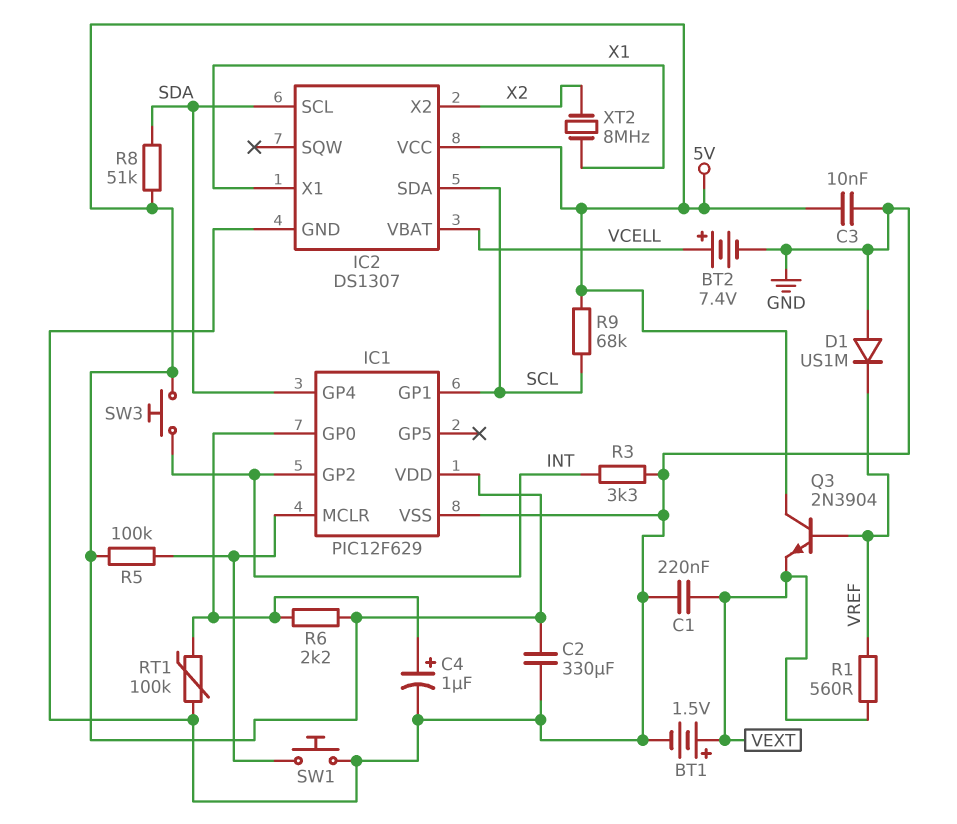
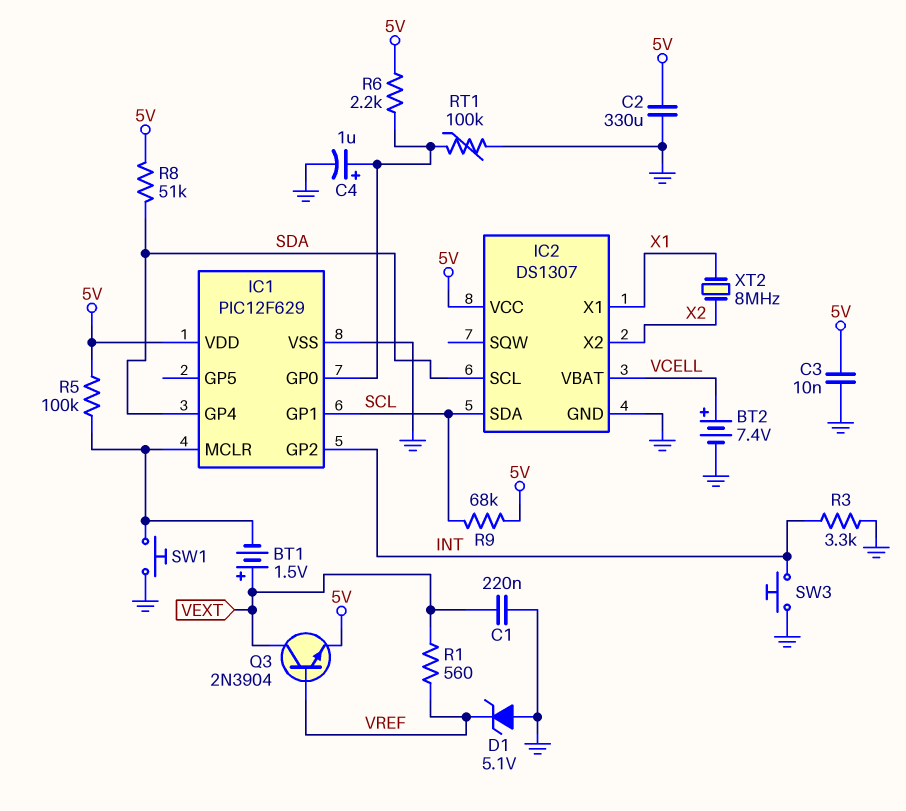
BT1: 1.5V (plus VEXT, minus GND) -> 1.5V (plus VEXT, minus IC1/MCLR)
D1: diode US1M (A GND, K VREF) -> zener 5.1V (A GND, K VREF)
Q3: NPN 2N3904 (B VREF, C 5V, E VEXT) -> NPN 2N3904 (B VREF, C VEXT, E 5V)
SW3: button (5V, INT) -> button (GND, INT)

